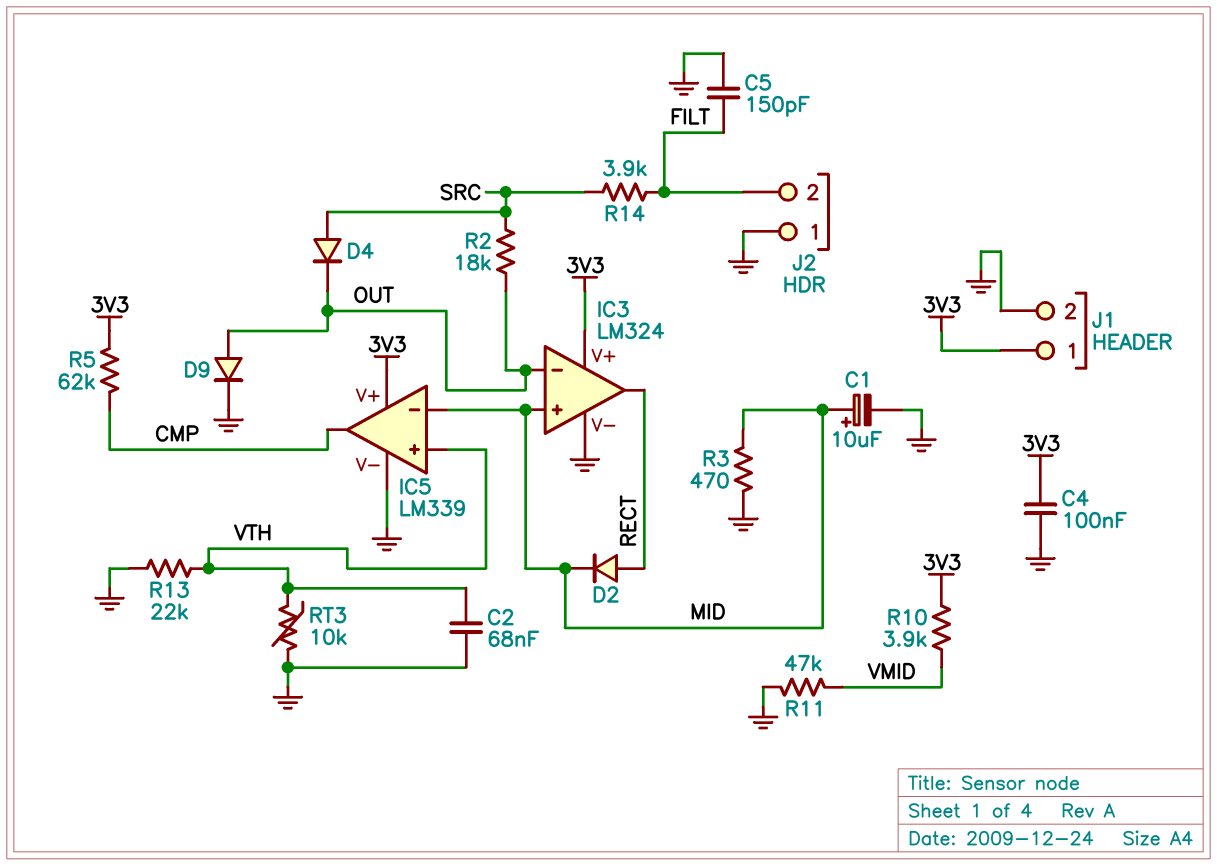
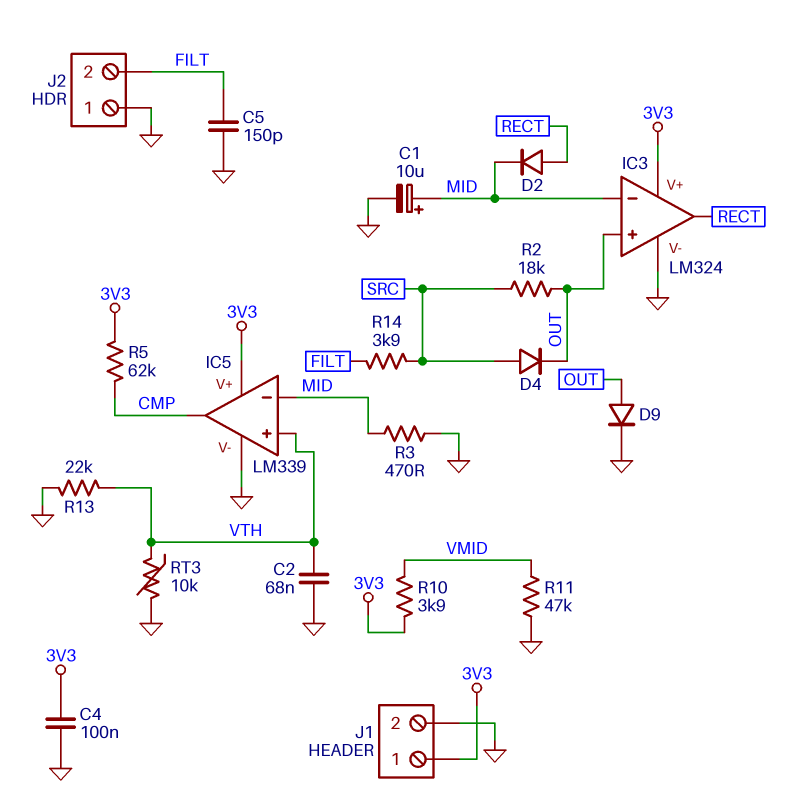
IC3 pin in+: MID -> OUT
IC3 pin in-: OUT -> MID

